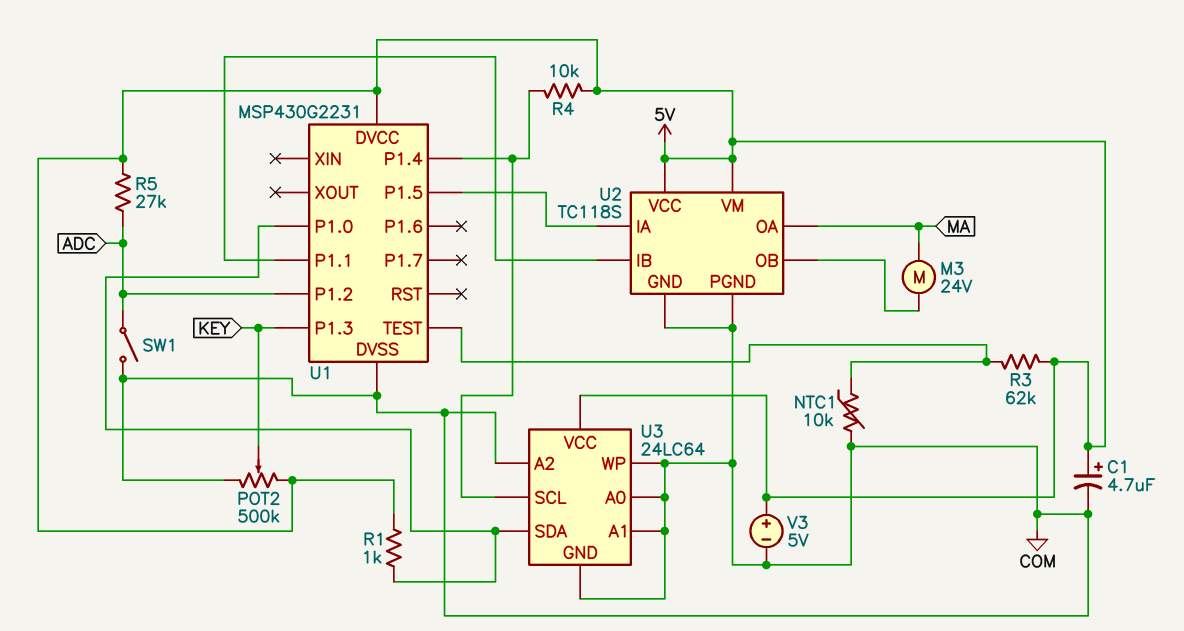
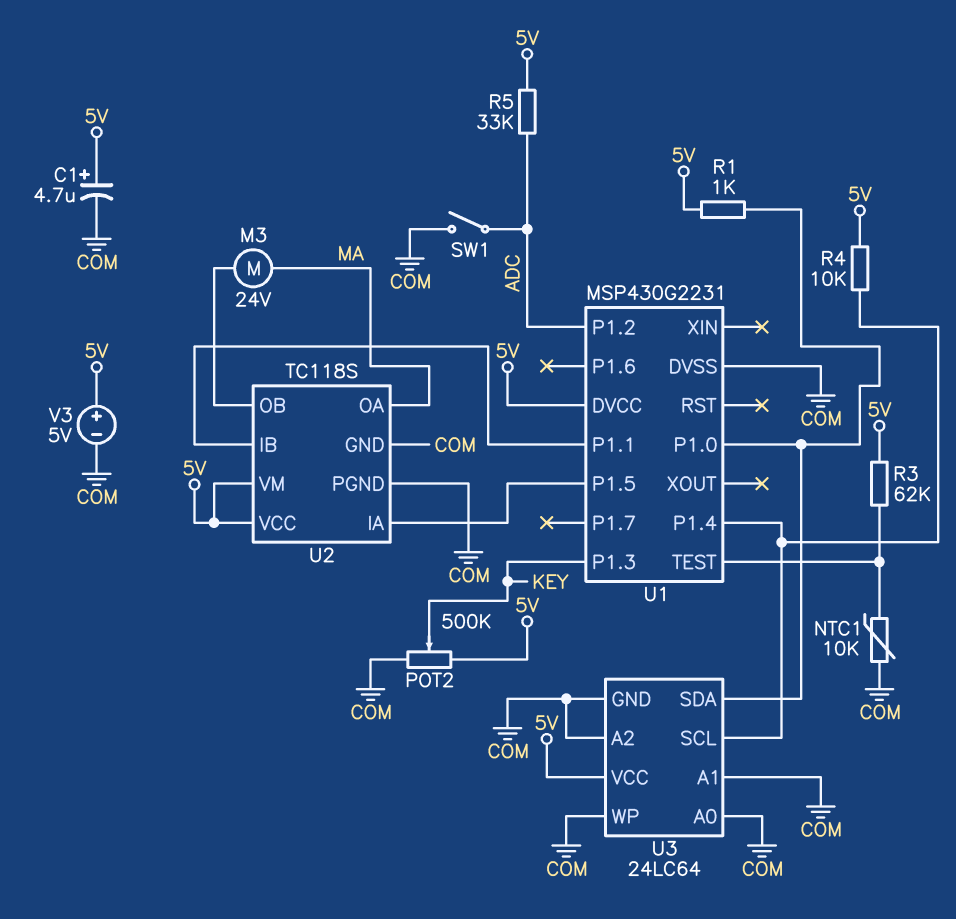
R5: 27k (5V, ADC) -> 33k (5V, ADC)

